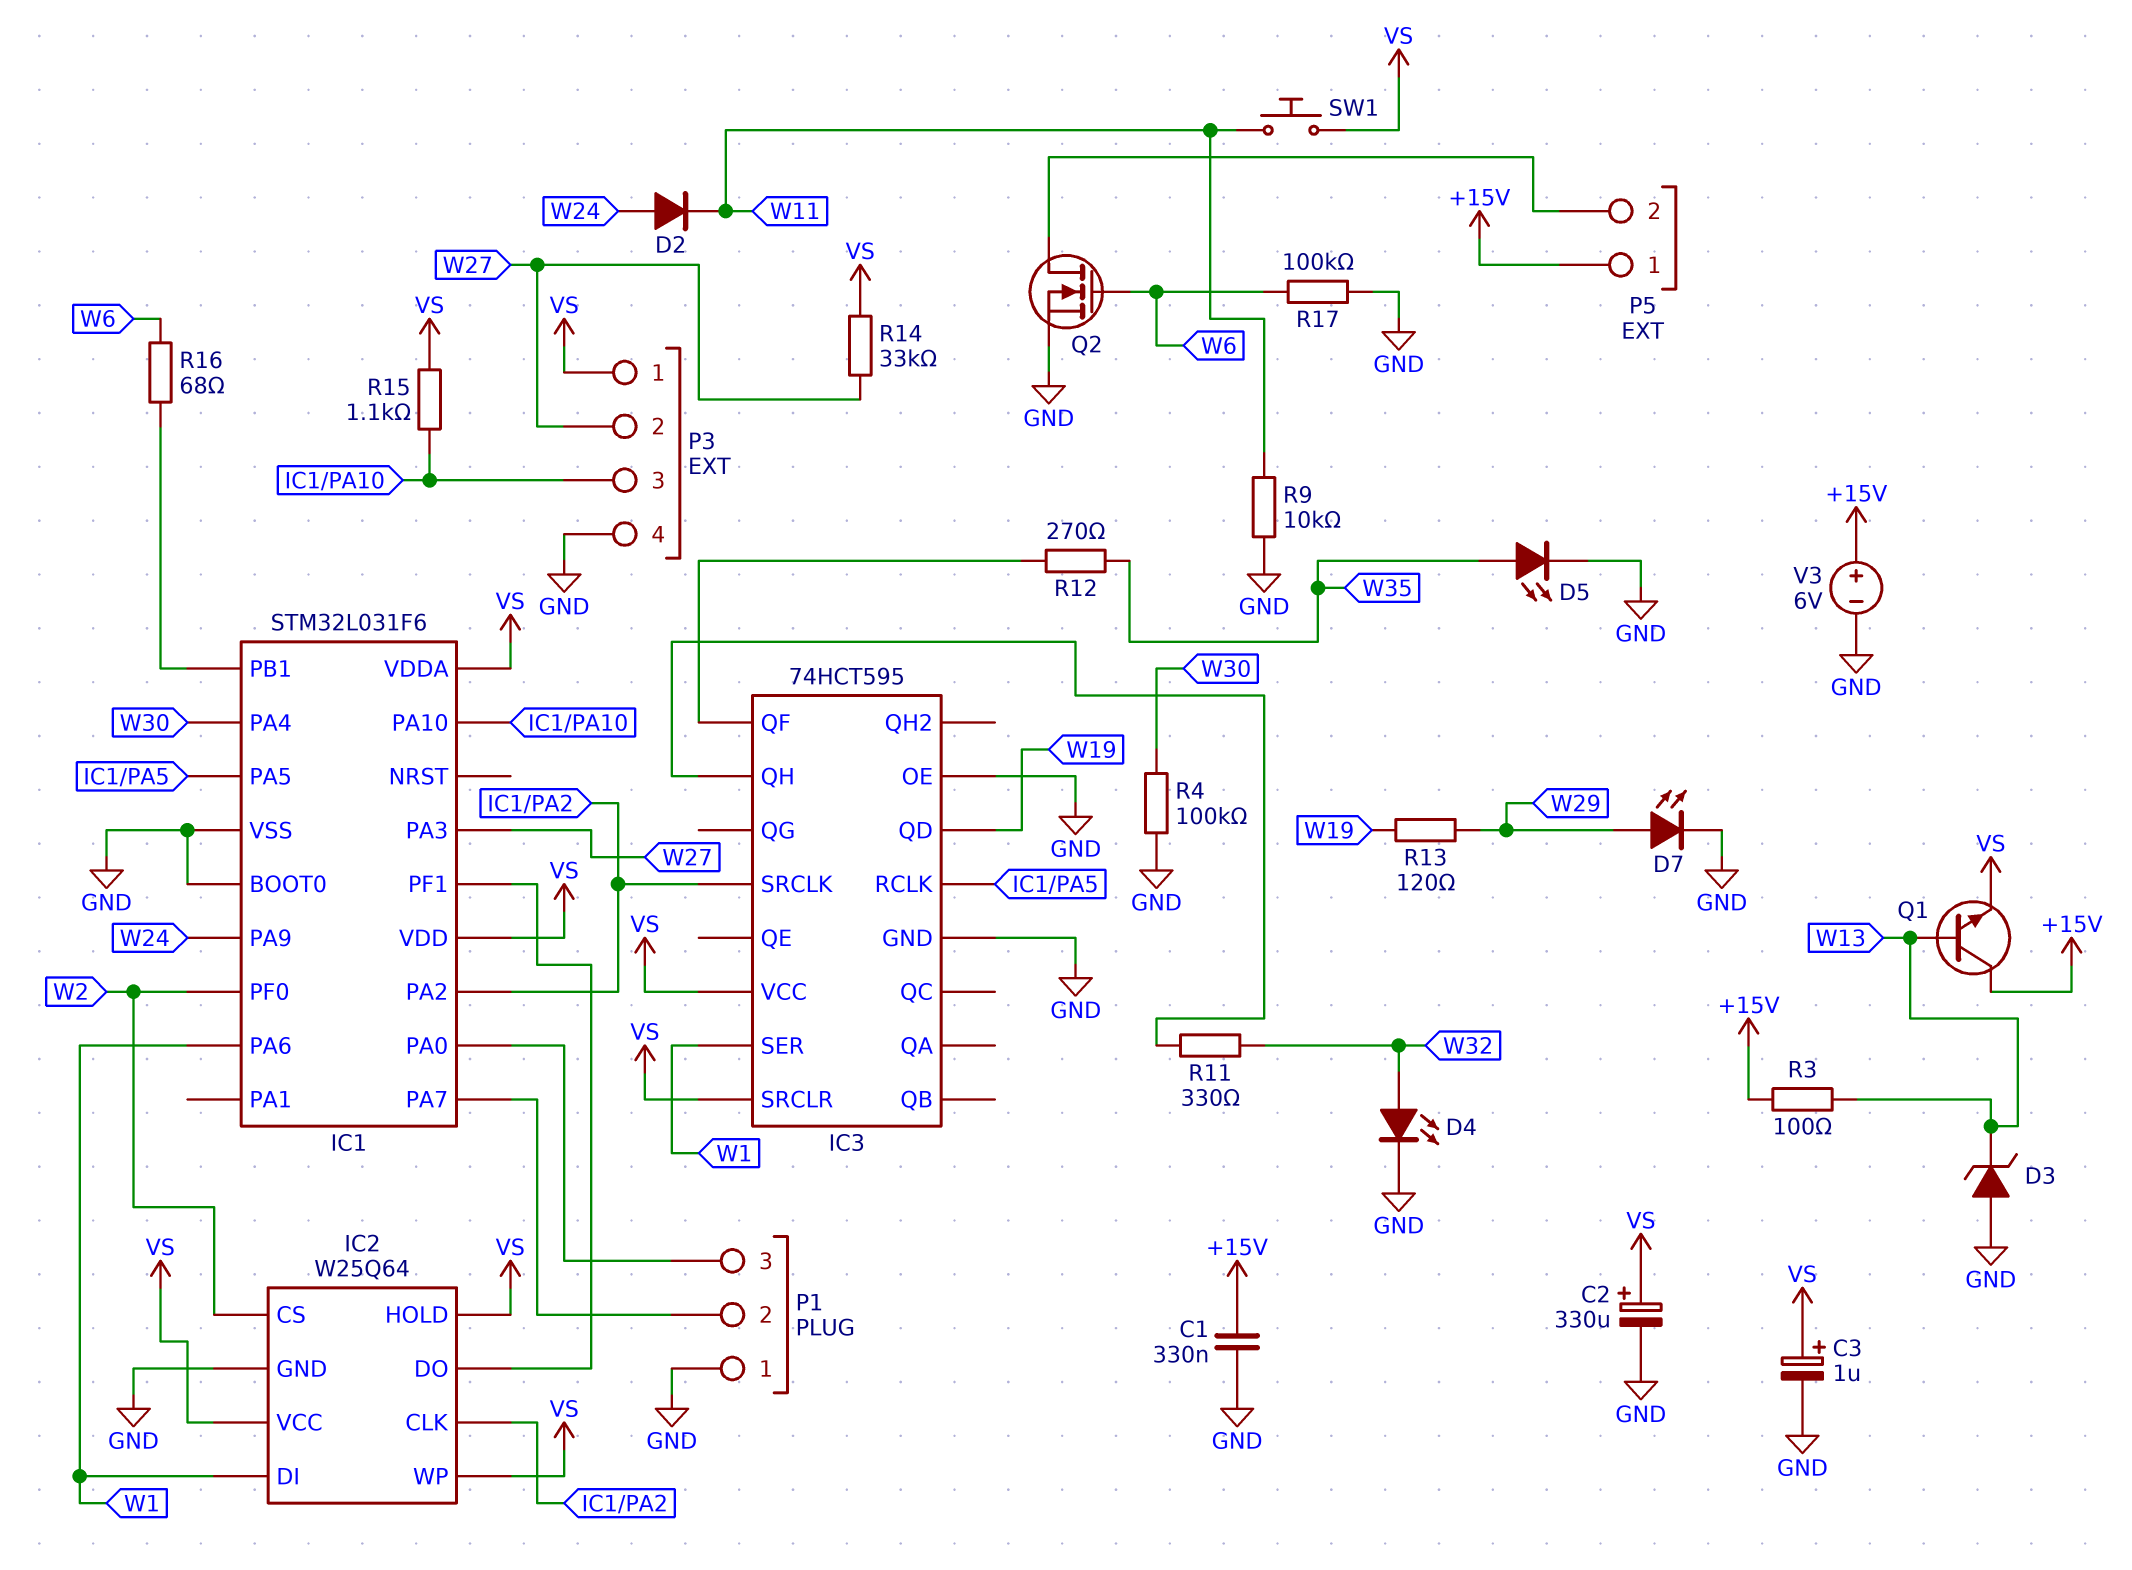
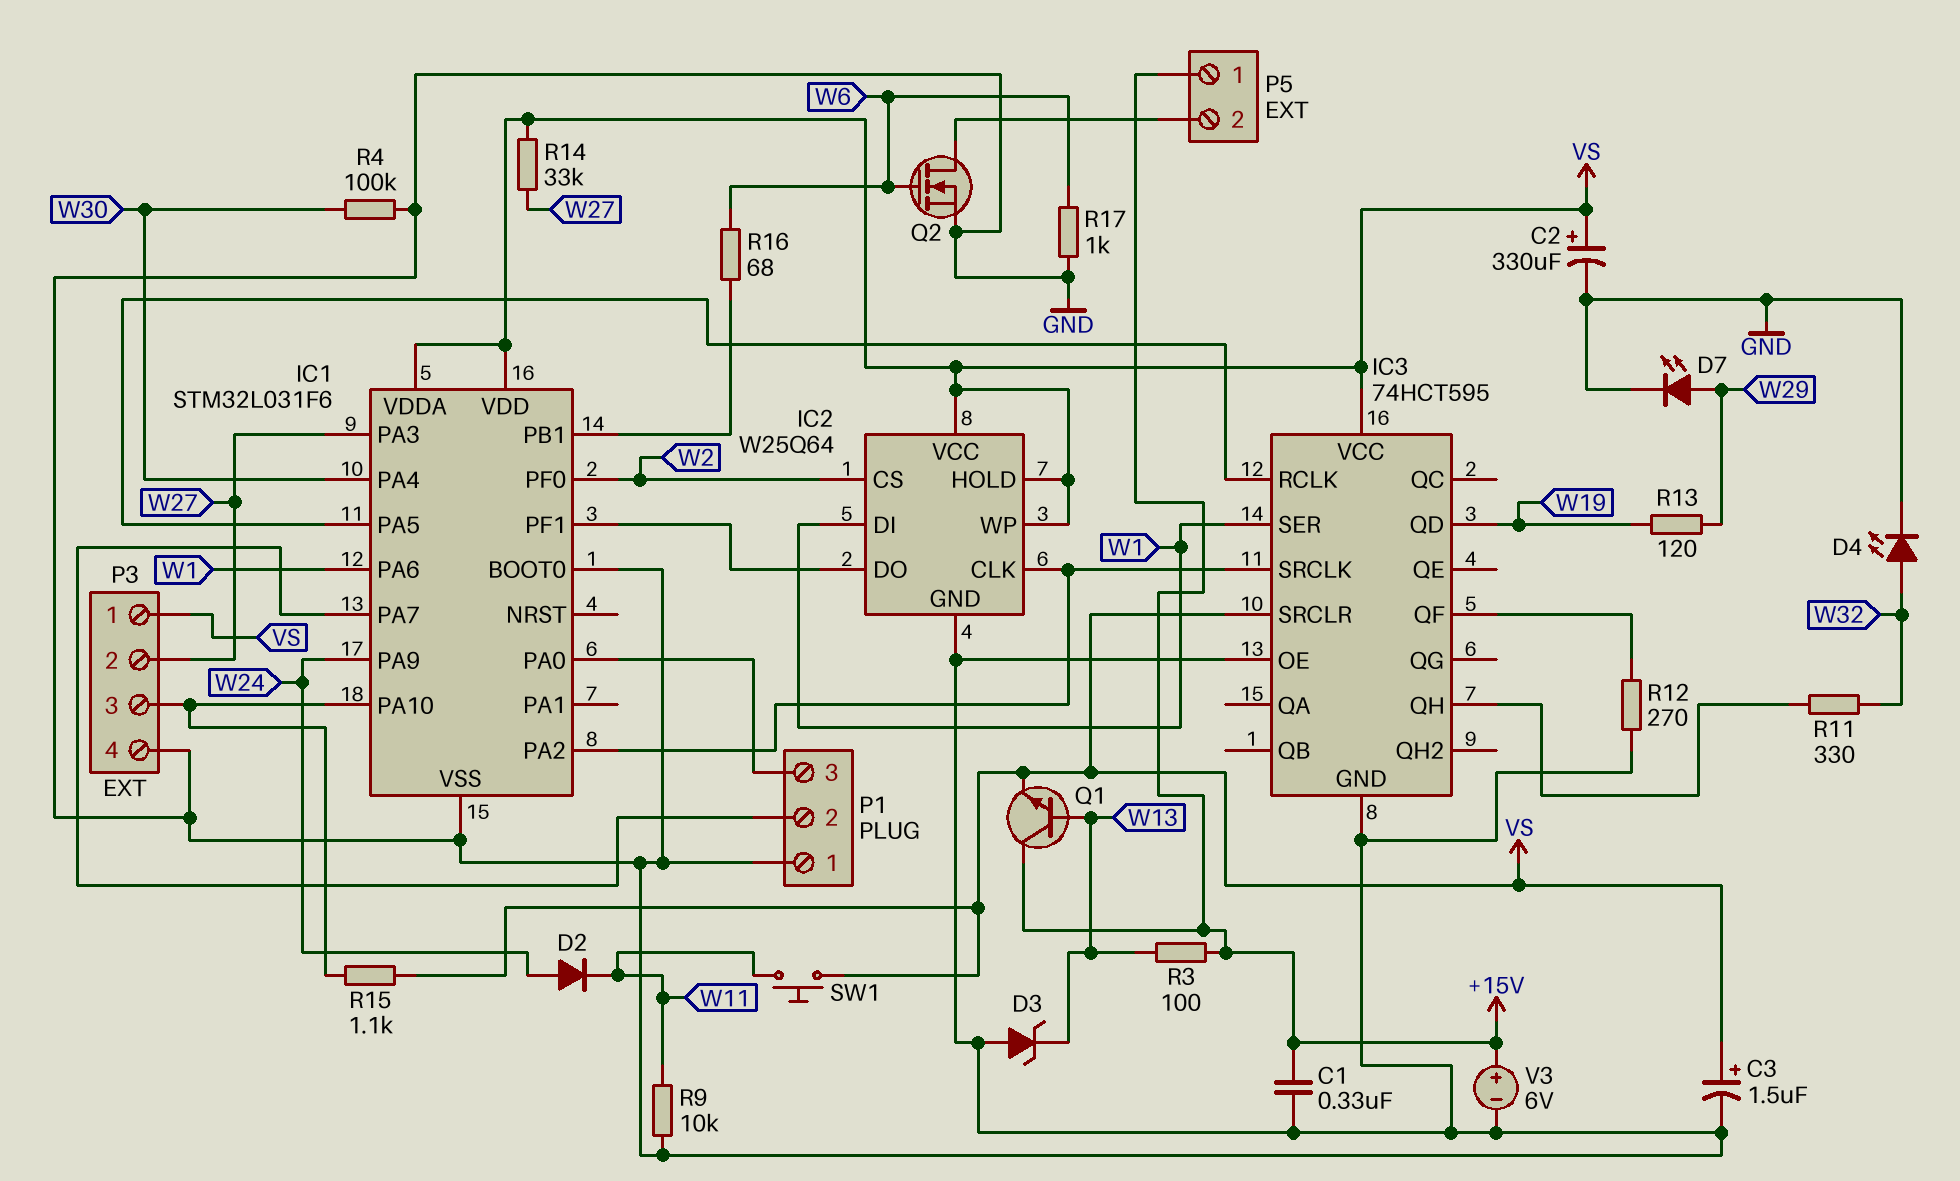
C3: 1uF (plus VS, minus GND) -> 1.5uF (plus VS, minus GND)
D5: LED (A W35, K GND) -> none
R12: 270 (IC3/QF, W35) -> 270 (GND, IC3/QF)
R17: 100k (GND, W6) -> 1k (GND, W6)

